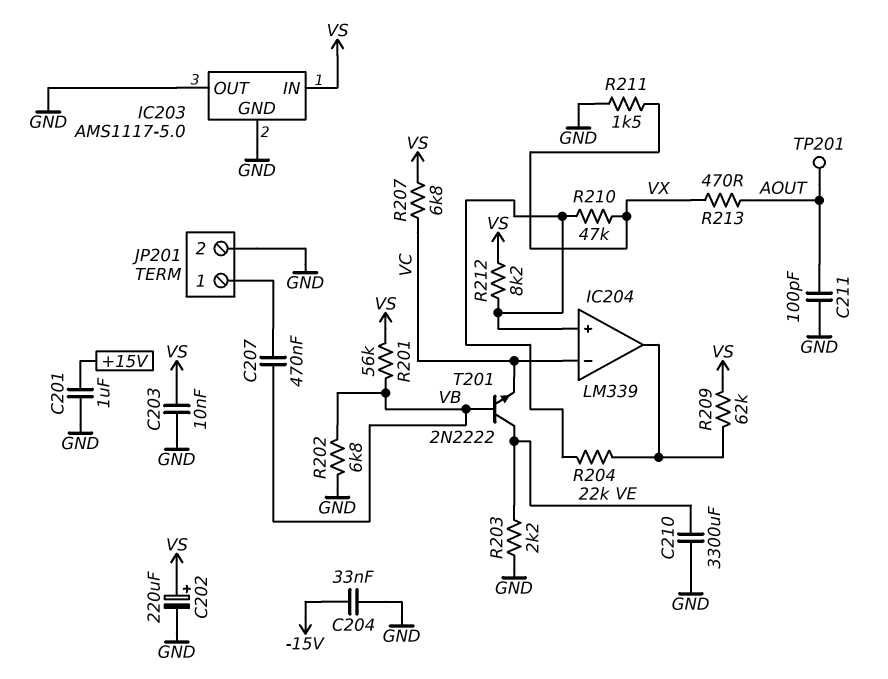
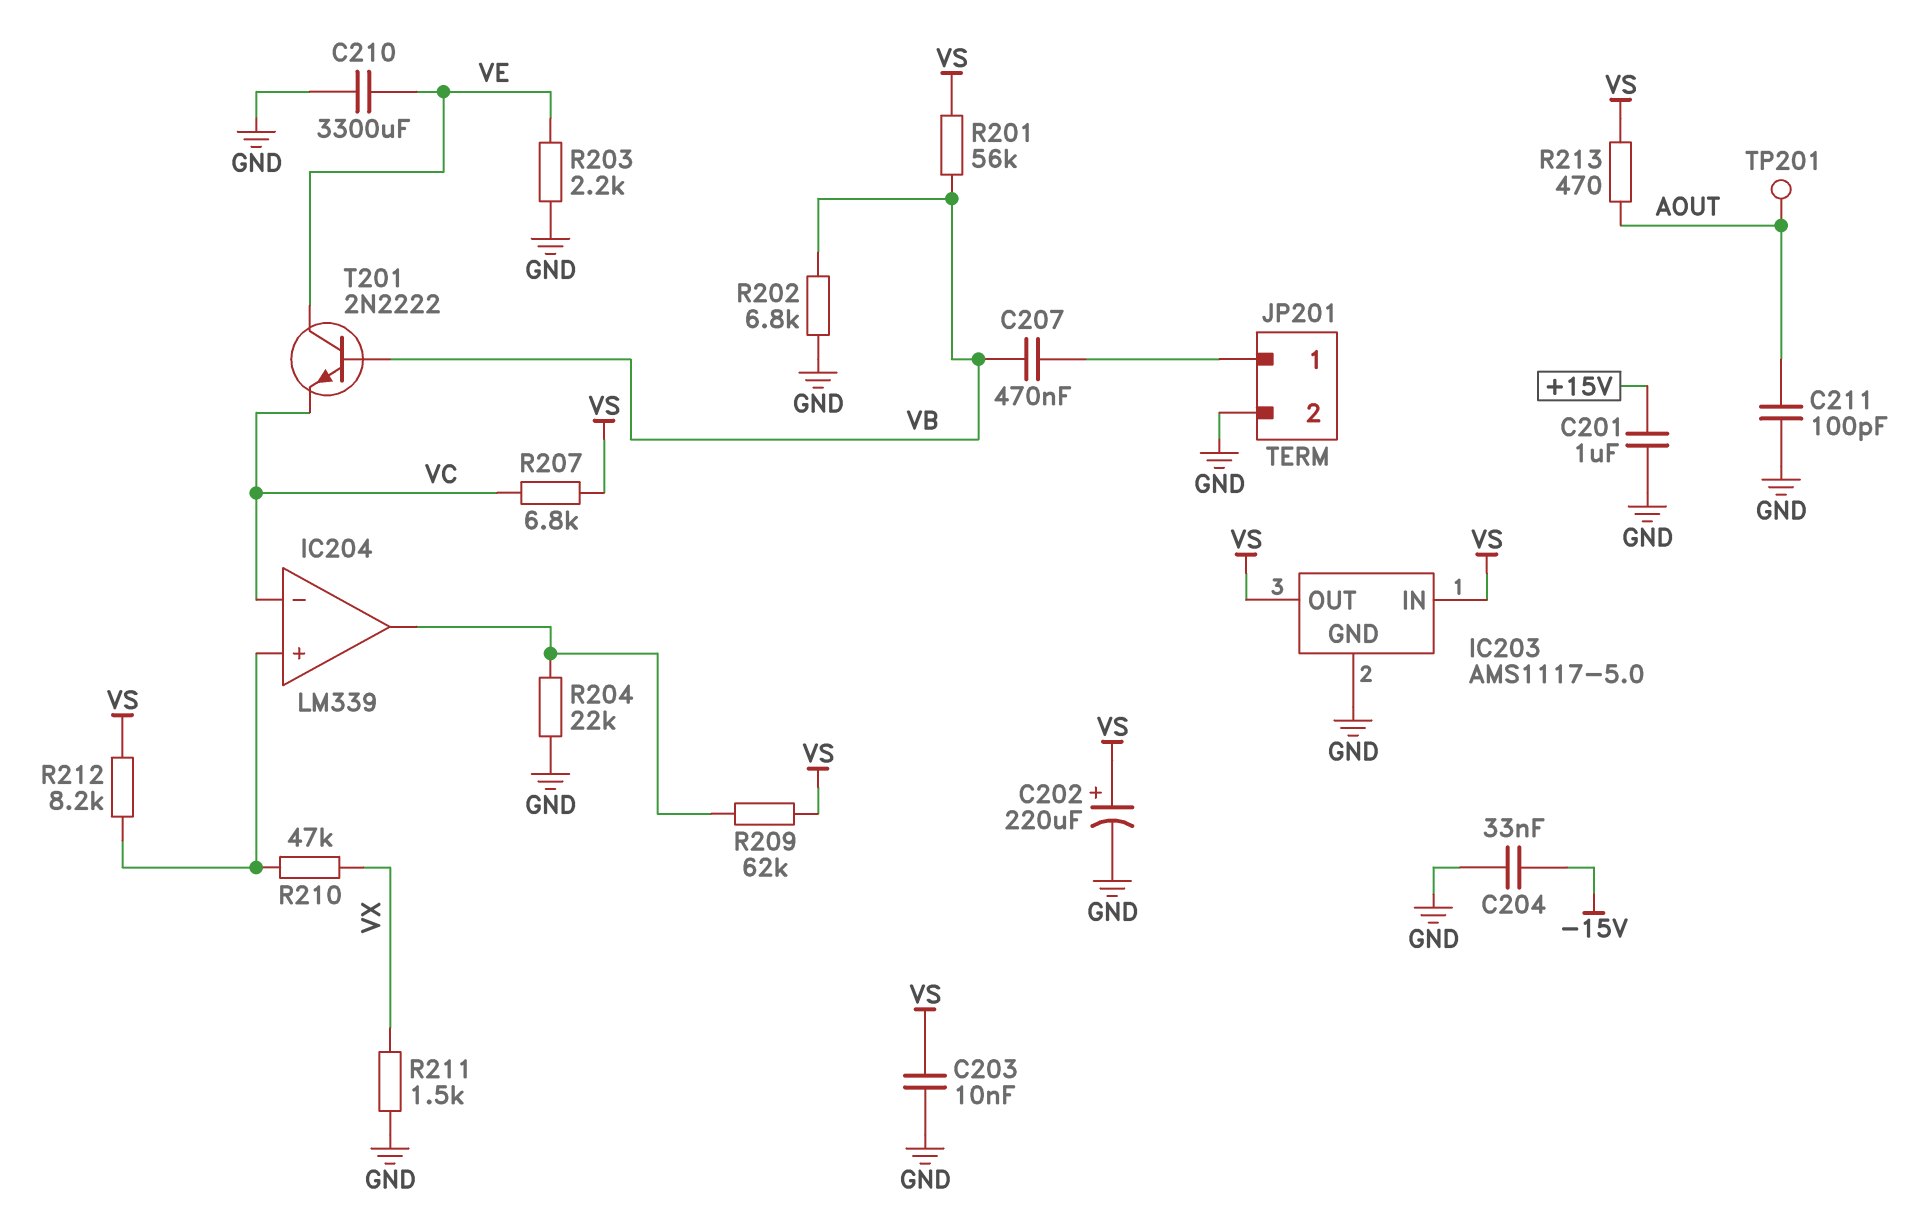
IC203 pin OUT: GND -> VS
R204: 22k (IC204/in+, IC204/out) -> 22k (GND, IC204/out)
R213: 470 (AOUT, VX) -> 470 (AOUT, VS)

